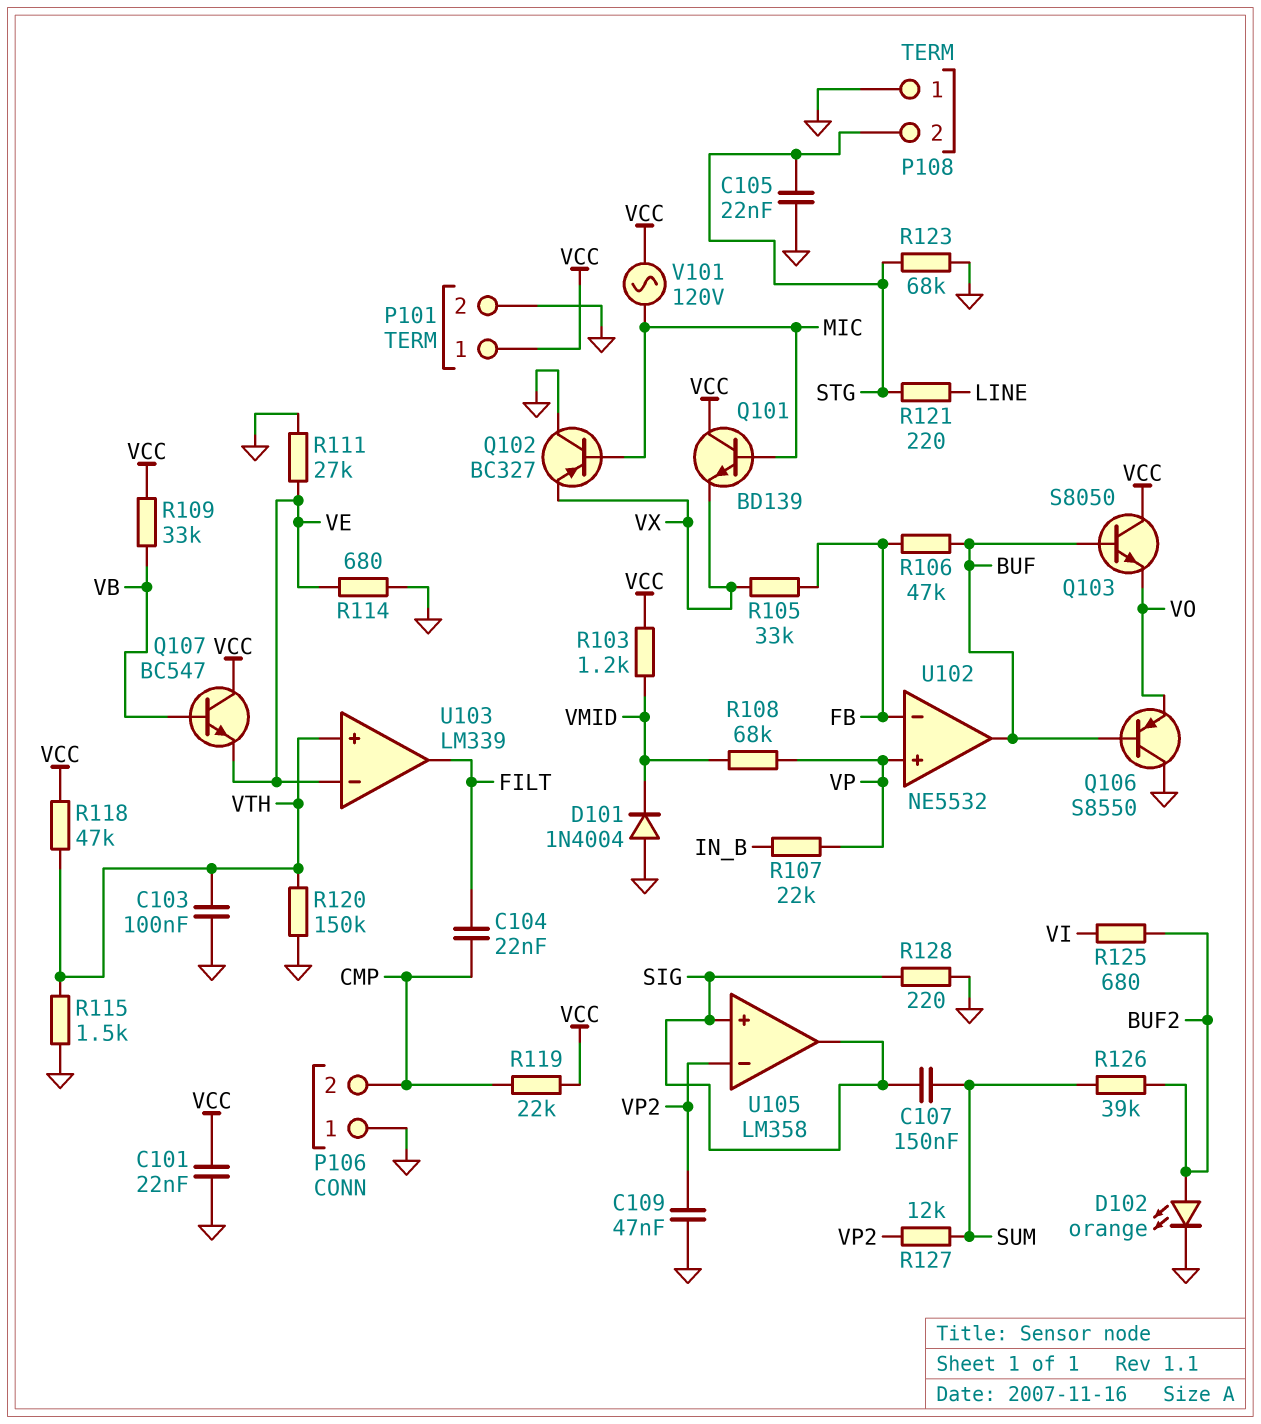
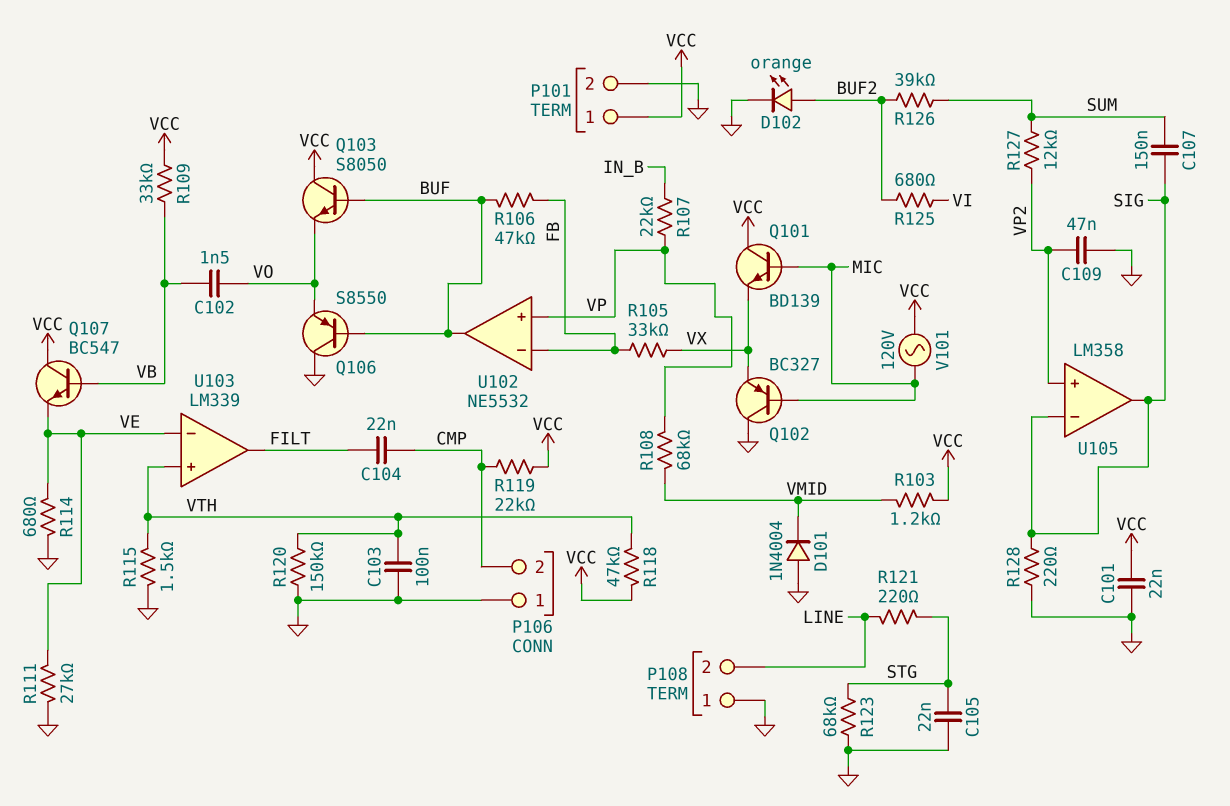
C102: none -> 1.5nF (VB, VO)
P108 pin 2: STG -> LINE
U105 pin in+: SIG -> VP2
U105 pin in-: VP2 -> SIG

